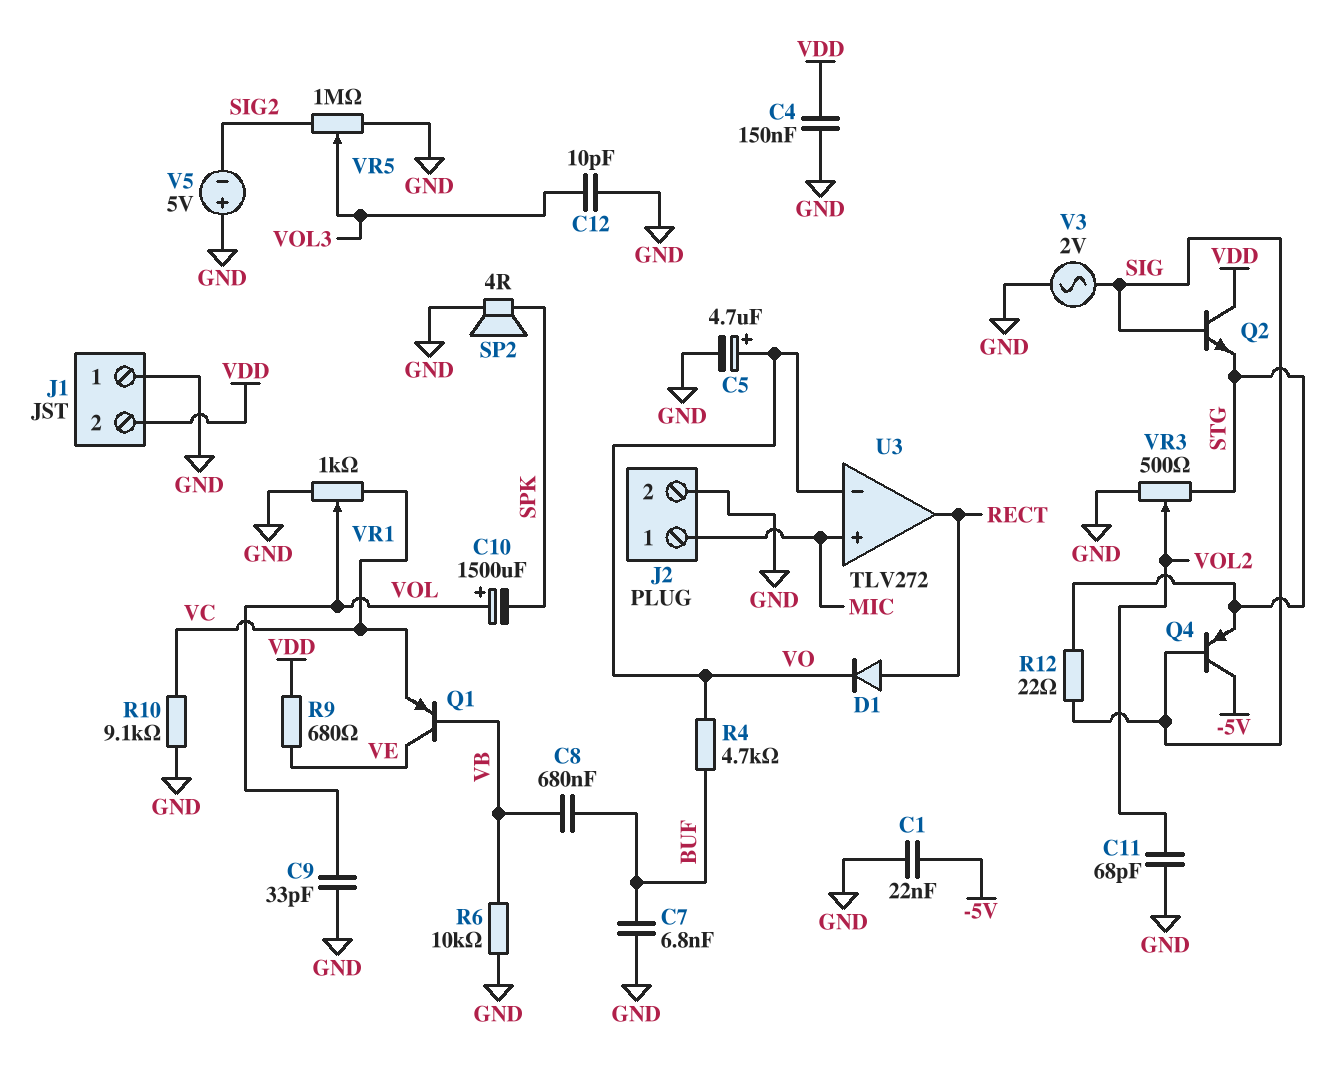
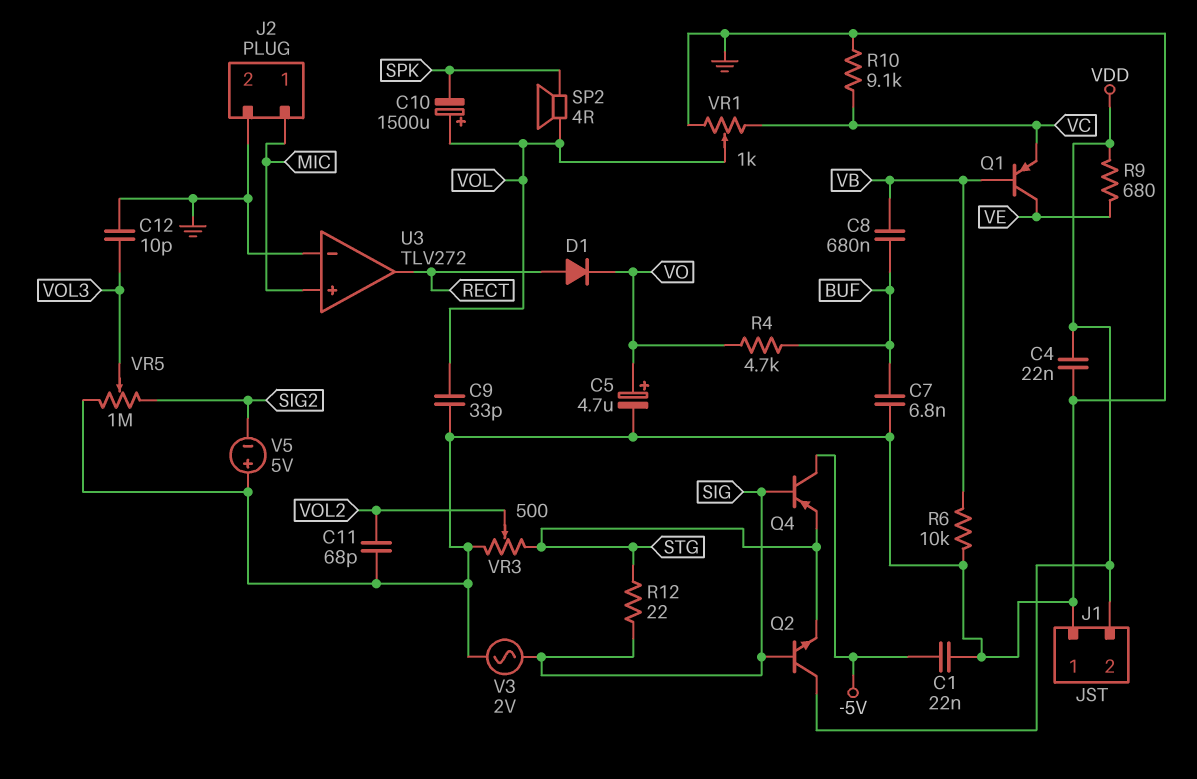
C4: 150nF (GND, VDD) -> 22nF (GND, VDD)
SP2: speaker 4R (GND, SPK) -> speaker 4R (SPK, VOL)
U3 pin in-: VO -> GND

